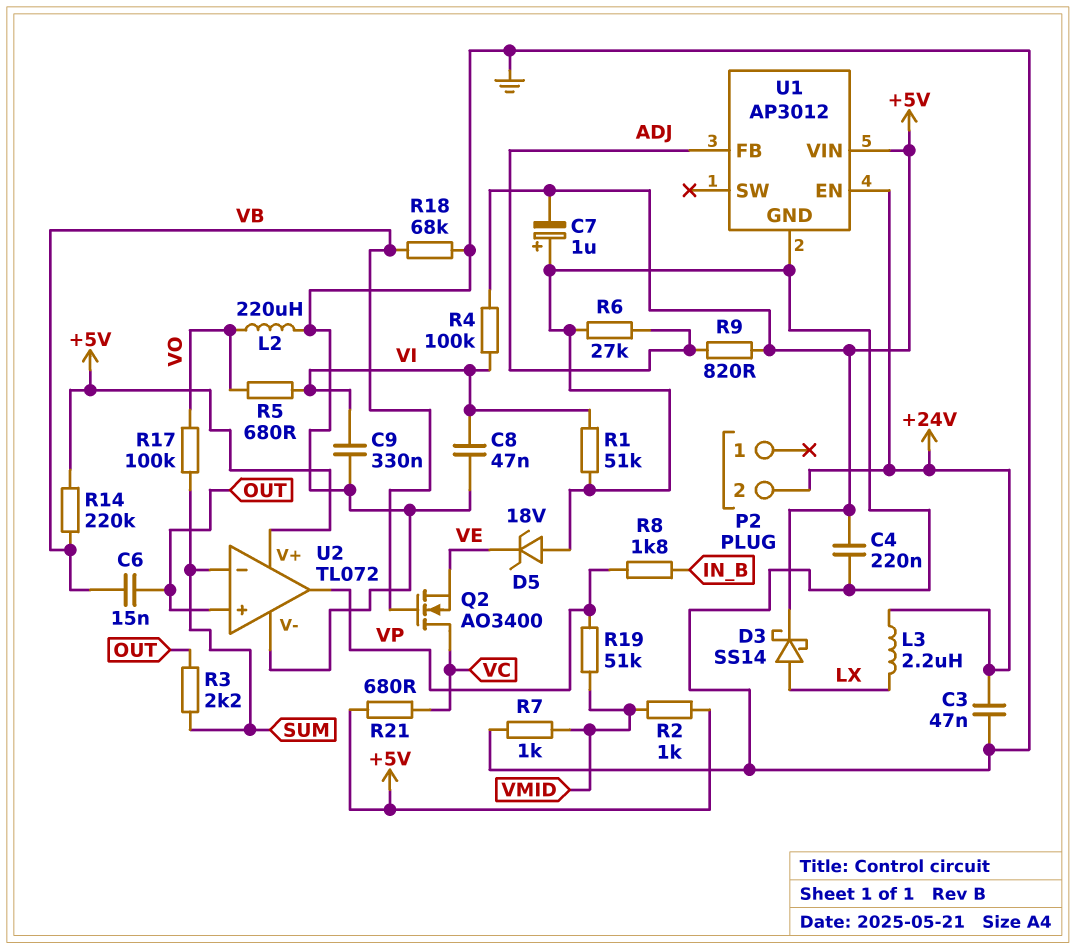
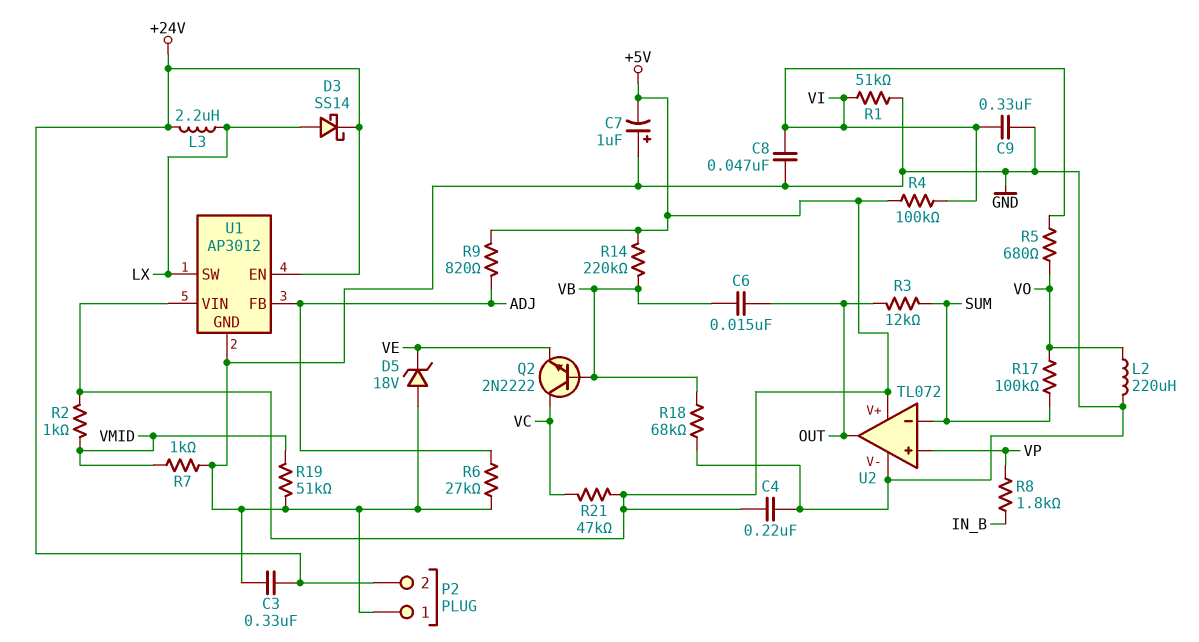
C3: 47nF (+24V, GND) -> 330nF (+24V, GND)
D3: schottky SS14 (A LX, K +5V) -> schottky SS14 (A LX, K +24V)
P2 pin 1: none -> GND
Q2: NMOS AO3400 (G VB, D VC, S VE) -> NPN 2N2222 (B VB, C VC, E VE)
R3: 2.2k (OUT, SUM) -> 12k (OUT, SUM)
R19: 51k (VMID, VP) -> 51k (GND, VMID)
R21: 680 (+5V, VC) -> 47k (+5V, VC)
U1 pin SW: none -> LX
U2 pin in+: OUT -> VP
U2 pin out: VP -> OUT

